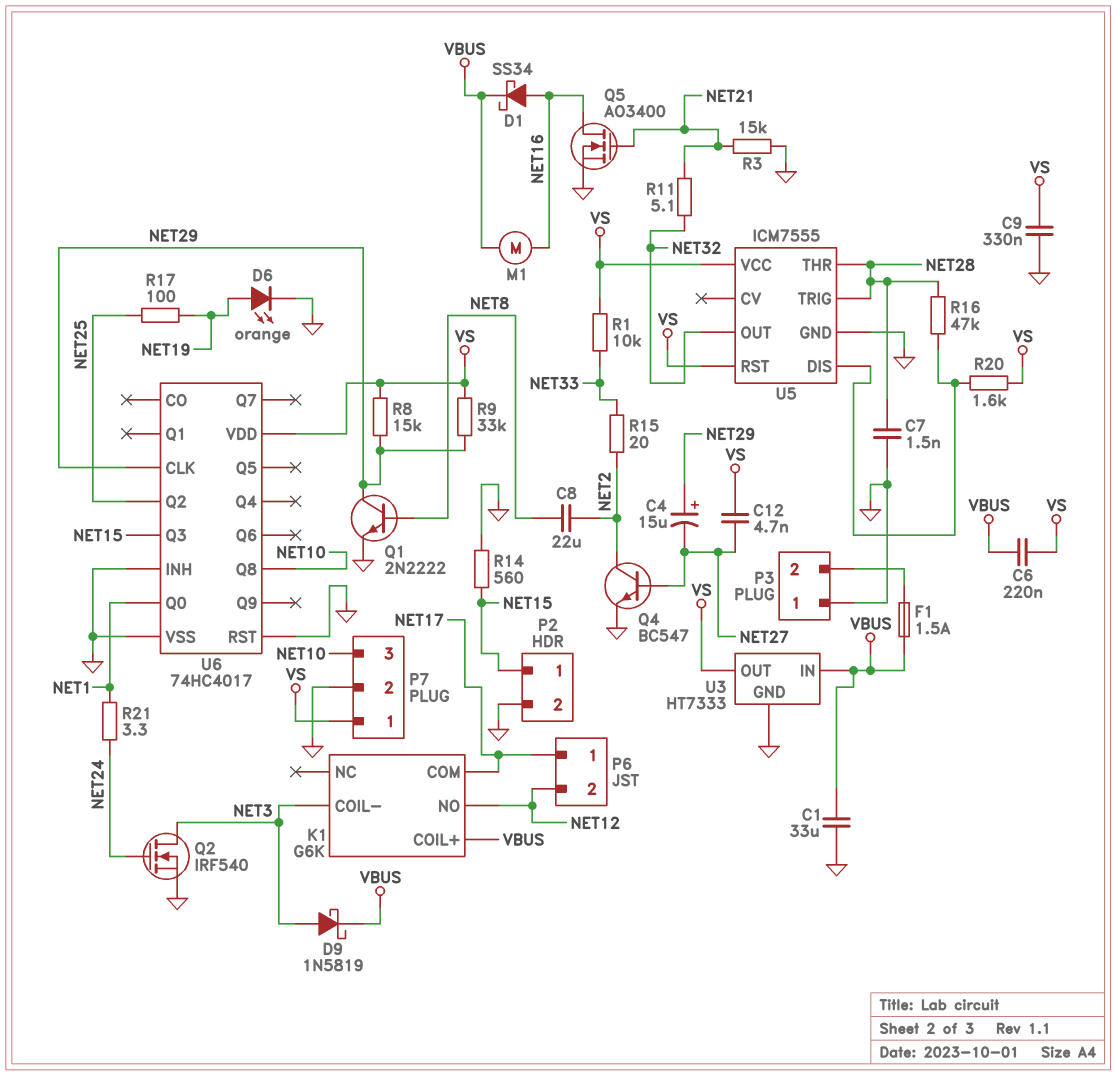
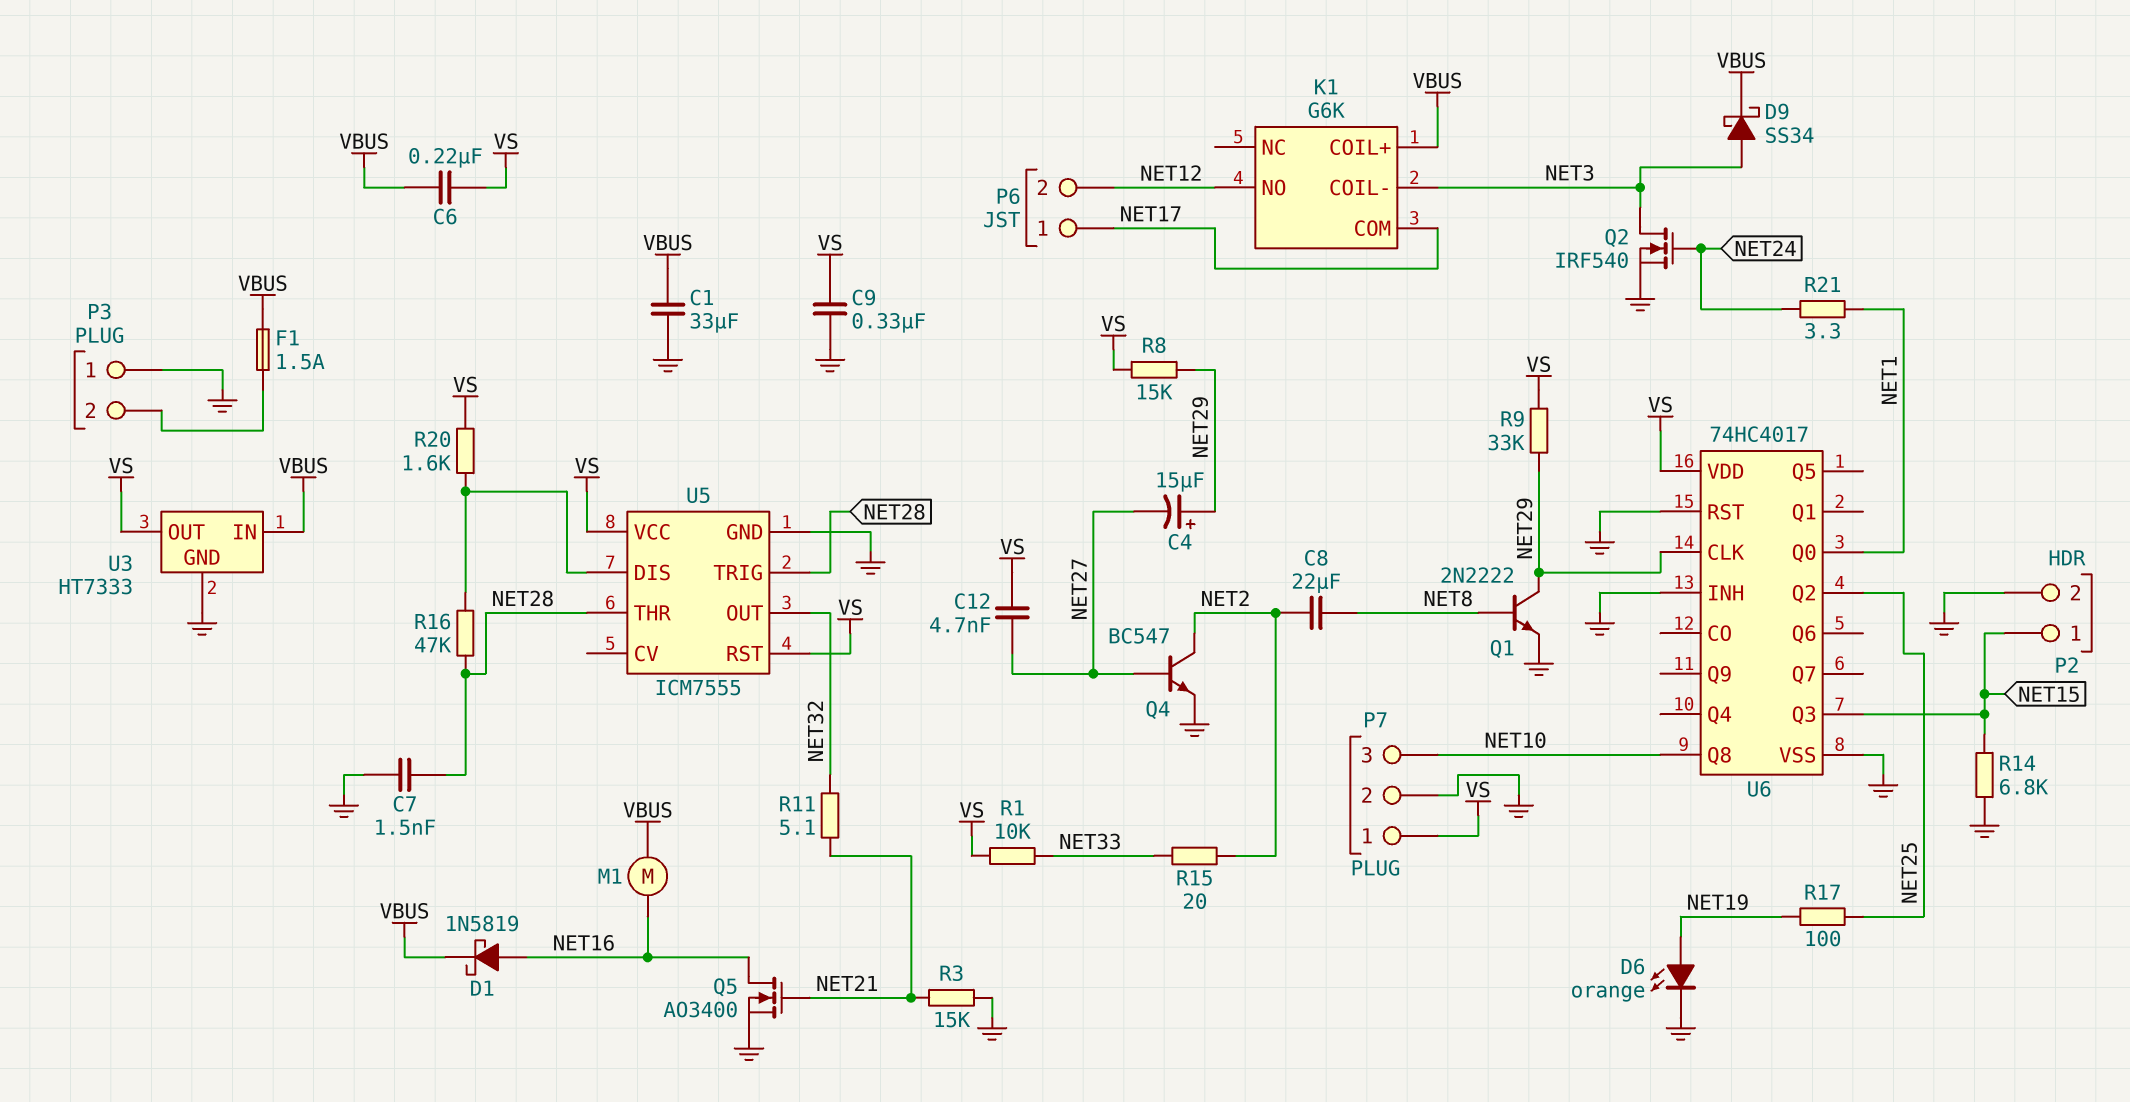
D1: schottky SS34 (A NET16, K VBUS) -> schottky 1N5819 (A NET16, K VBUS)
D9: schottky 1N5819 (A NET3, K VBUS) -> schottky SS34 (A NET3, K VBUS)
R14: 560 (GND, NET15) -> 6.8k (GND, NET15)

